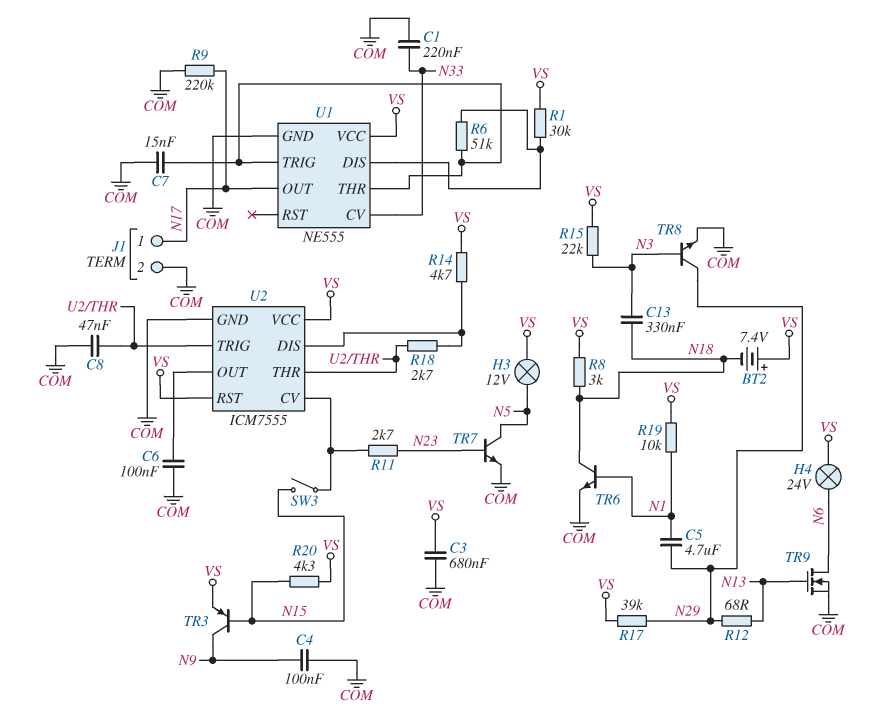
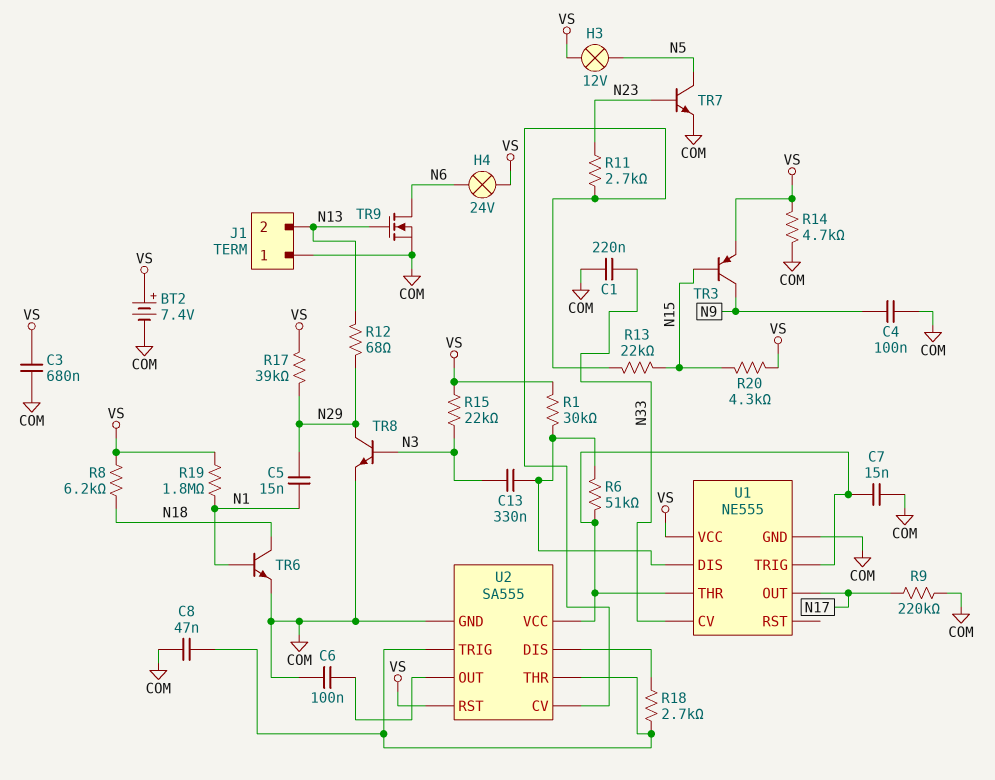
BT2: 7.4V (plus VS, minus N18) -> 7.4V (plus VS, minus COM)
C5: 4.7uF (N1, N29) -> 15nF (N1, N29)
C13: 330nF (N3, N18) -> 330nF (N3, U1/DIS)
J1 pin 1: N17 -> COM
J1 pin 2: COM -> N13
R8: 3k (N18, VS) -> 6.2k (N18, VS)
R13: none -> 22k (N15, U2/CV)
R14: 4.7k (U2/DIS, VS) -> 4.7k (COM, VS)
R19: 10k (N1, VS) -> 1.8M (N1, VS)
SW3: switch (N15, U2/CV) -> none
U2: ICM7555 -> SA555
U2 pin VCC: VS -> U1/THR

